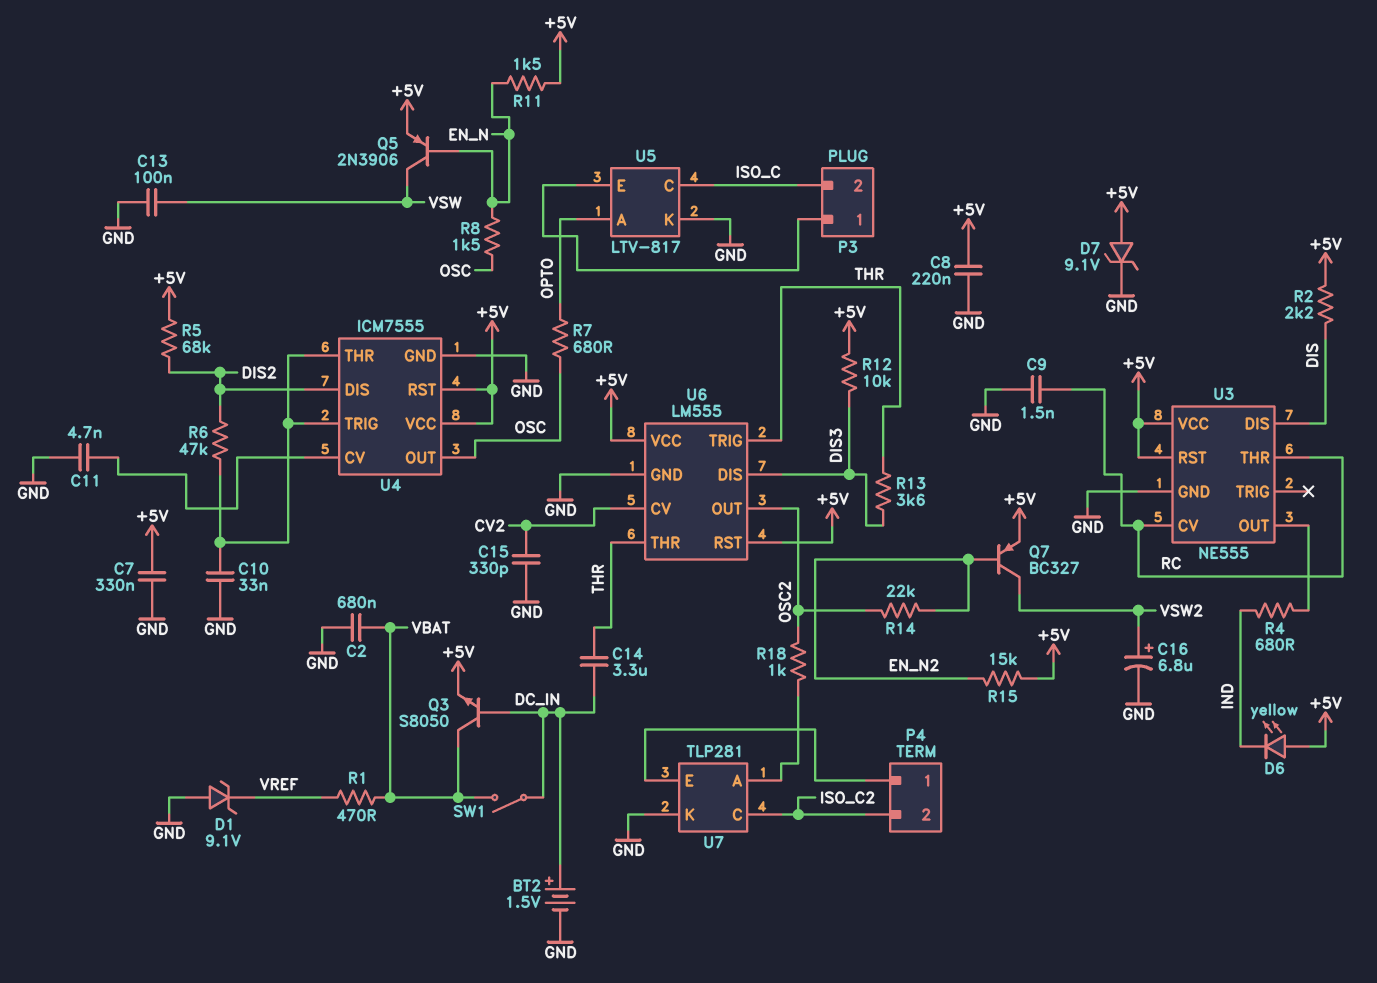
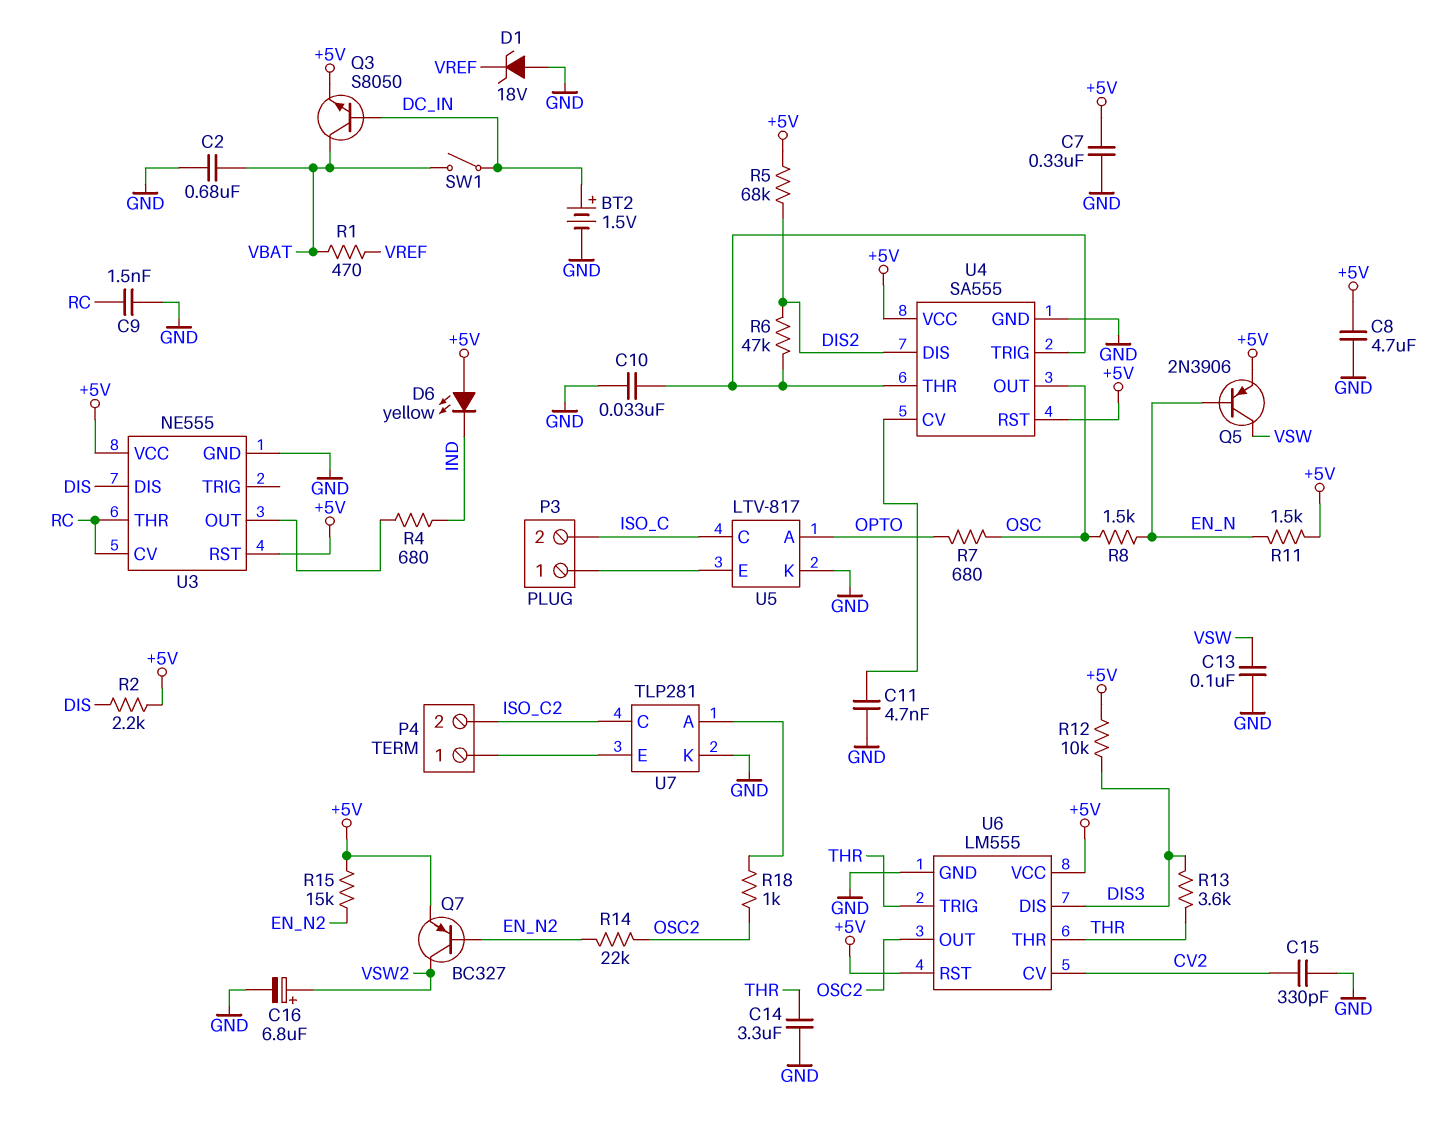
C8: 220nF (+5V, GND) -> 4.7uF (+5V, GND)
C14: 3.3uF (DC_IN, THR) -> 3.3uF (GND, THR)
D1: zener 9.1V (A GND, K VREF) -> zener 18V (A GND, K VREF)
D7: zener 9.1V (A +5V, K GND) -> none
U4: ICM7555 -> SA555

